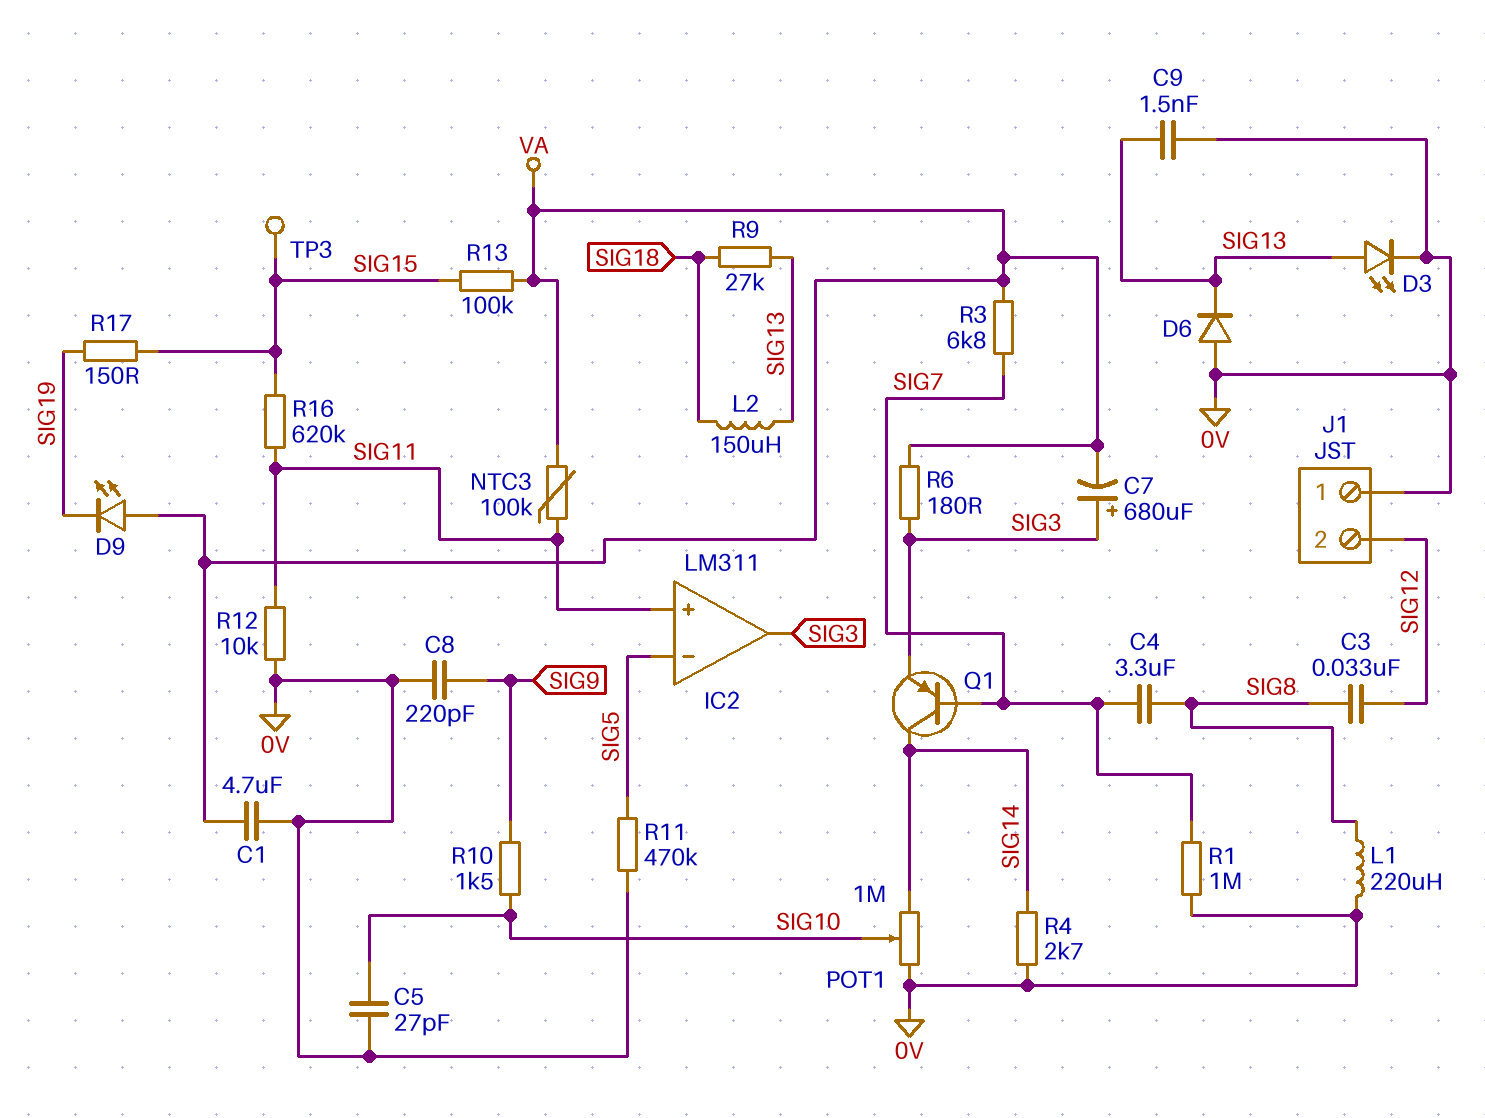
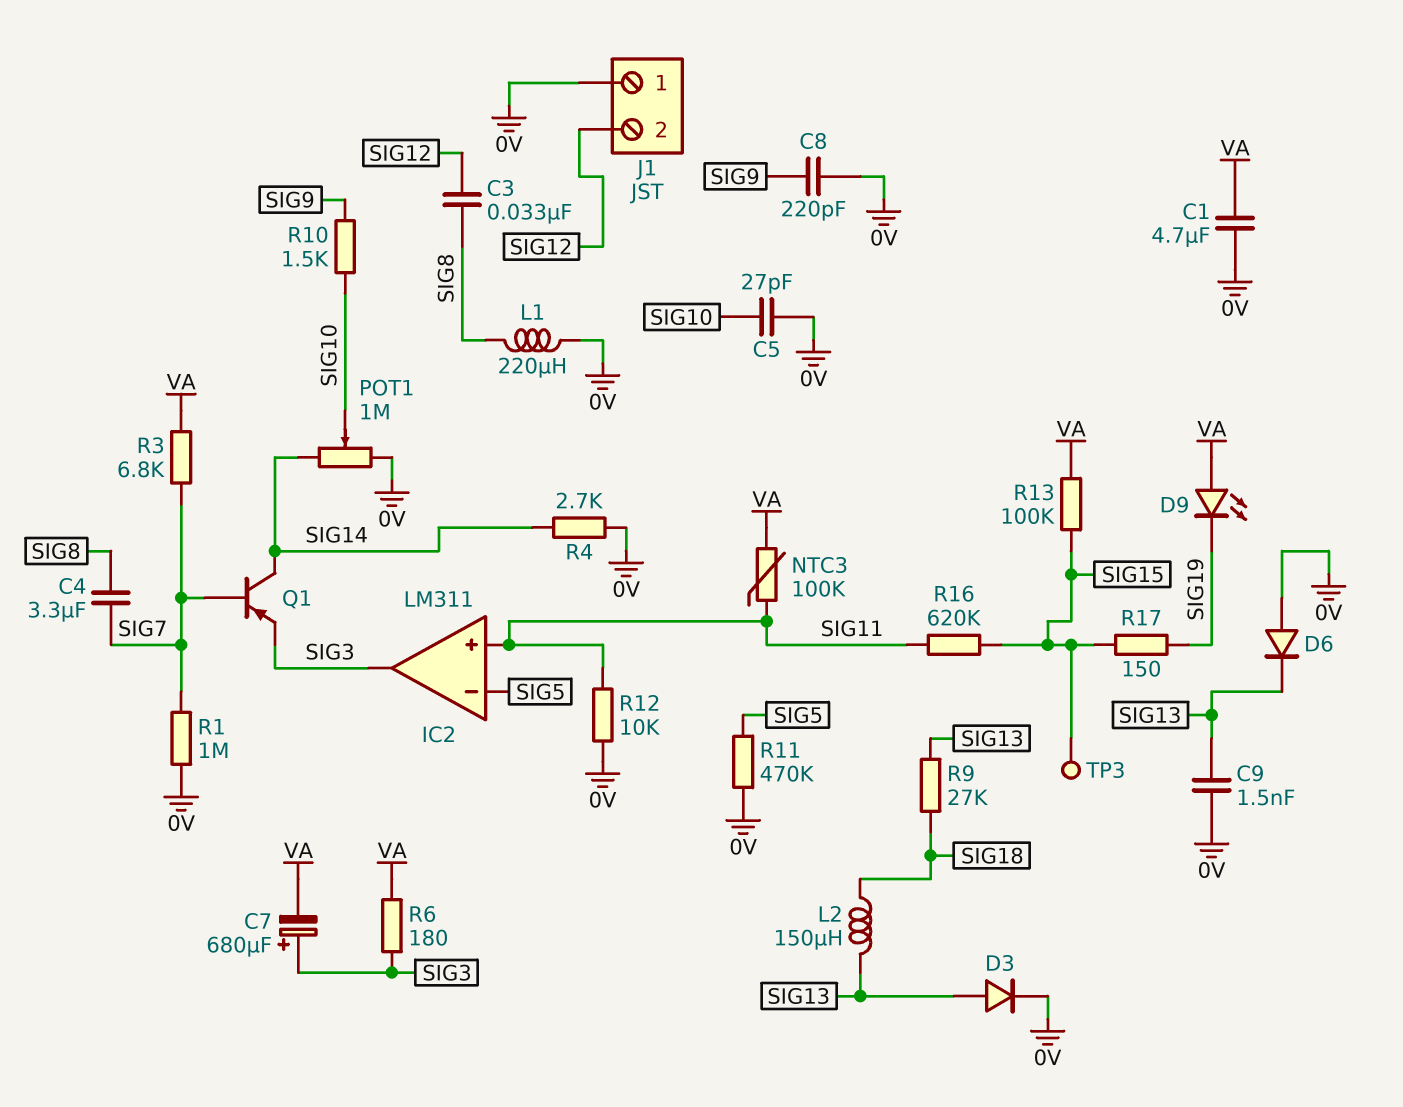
D3: LED (A SIG13, K 0V) -> diode (A SIG13, K 0V)

